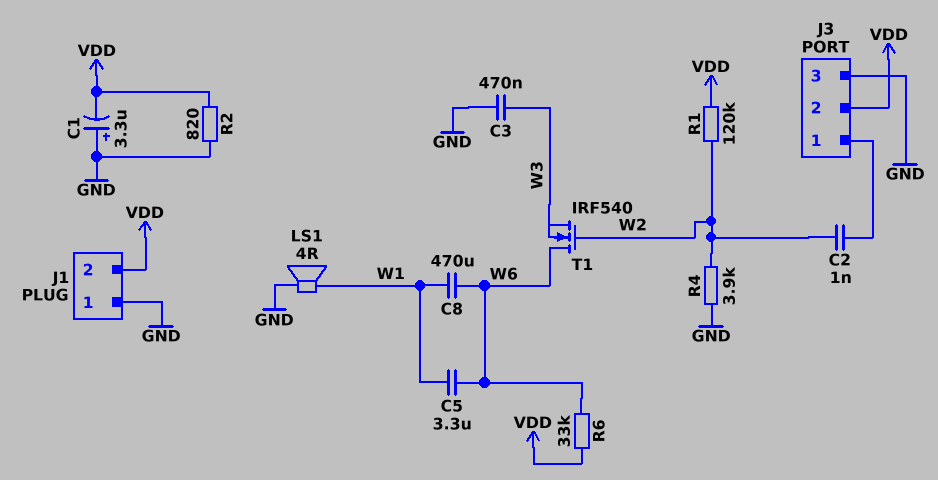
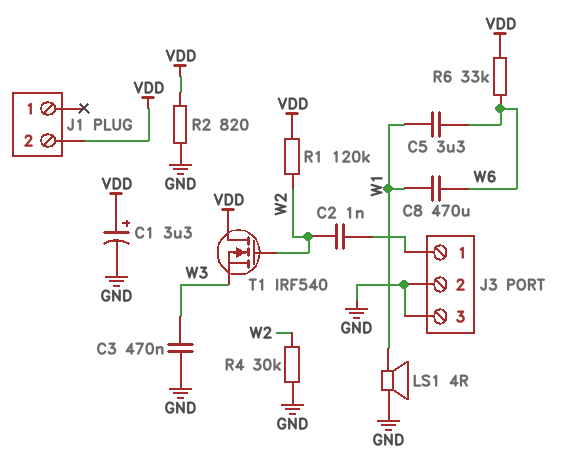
C1: 3.3uF (plus GND, minus VDD) -> 3.3uF (plus VDD, minus GND)
J1 pin 1: GND -> none
J3 pin 2: VDD -> GND
R4: 3.9k (GND, W2) -> 30k (GND, W2)
T1: NMOS IRF540 (G W2, D W6, S W3) -> NMOS IRF540 (G W2, D VDD, S W3)

